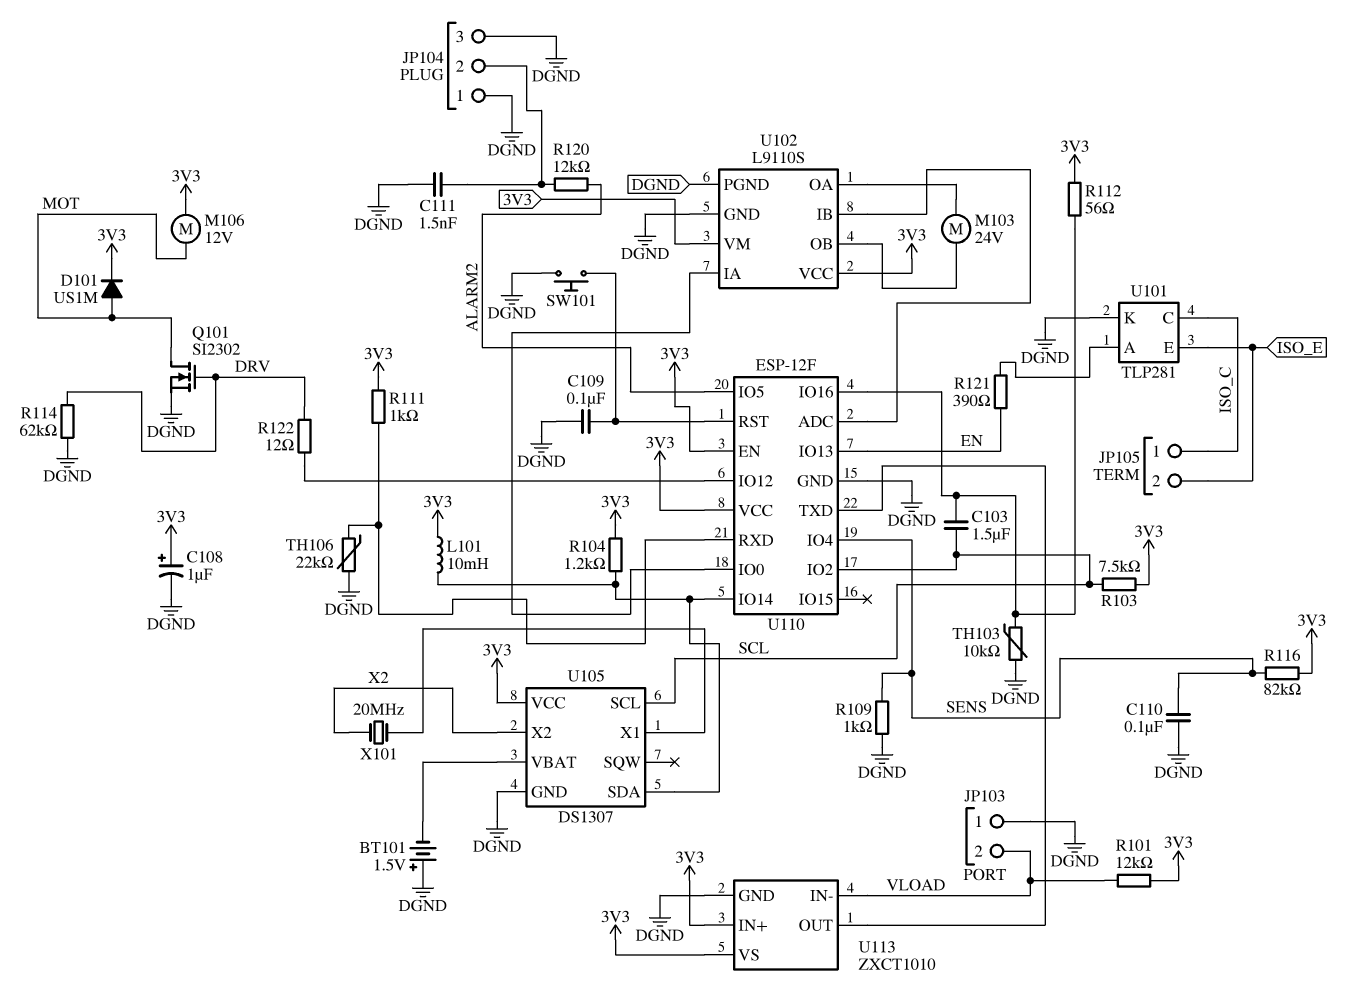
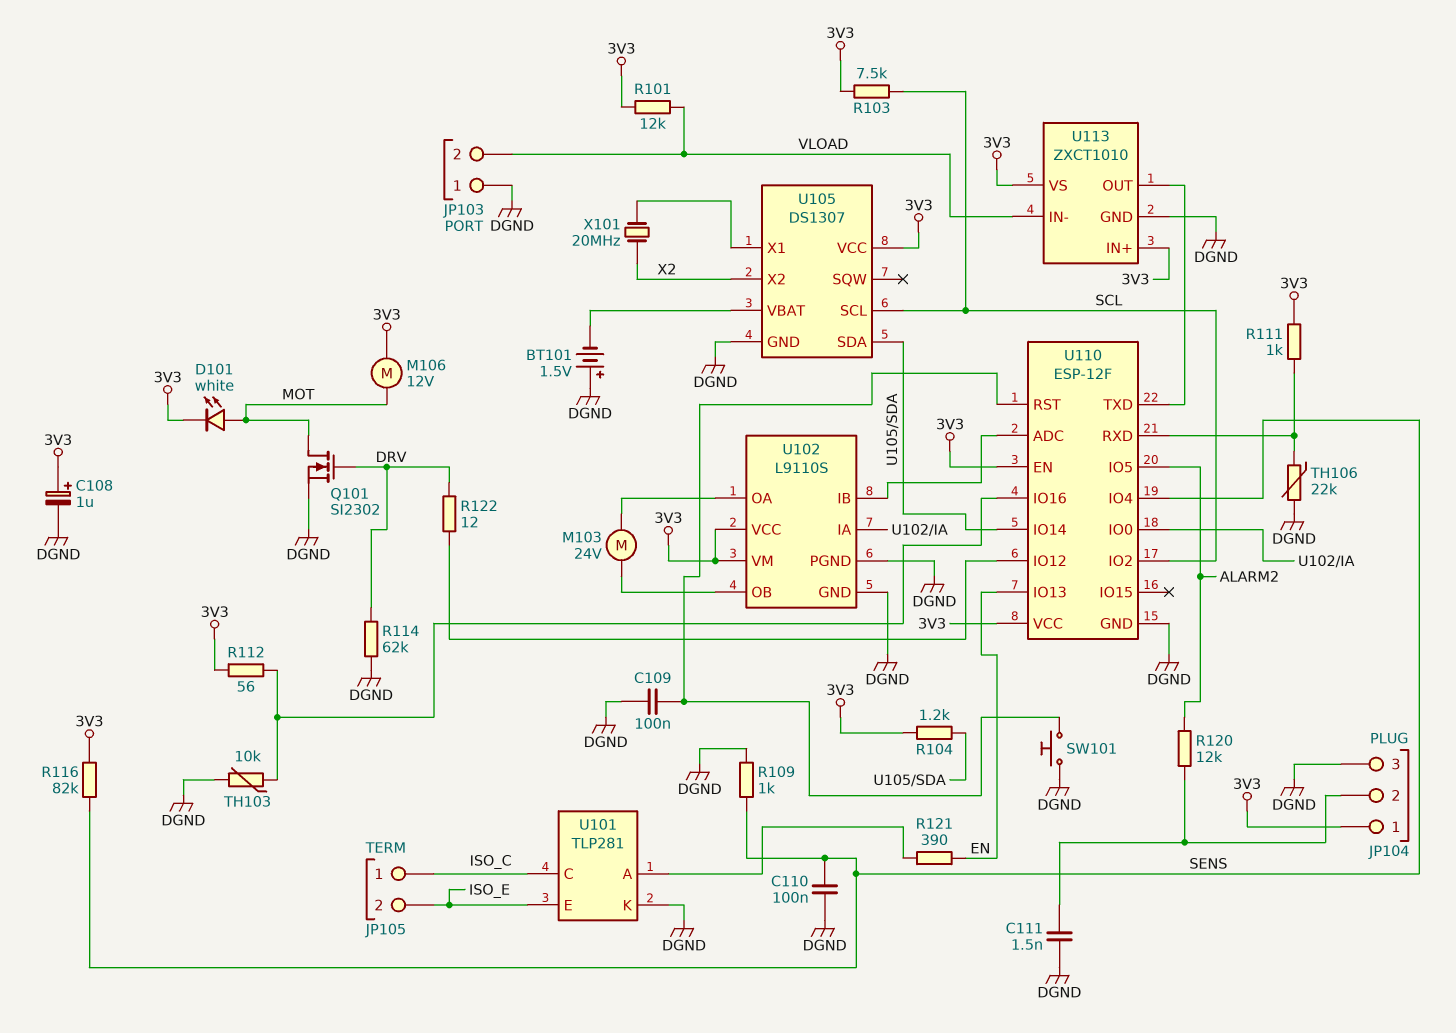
C103: 1.5uF (SCL, U110/IO16) -> none
D101: diode US1M (A MOT, K 3V3) -> LED white (A MOT, K 3V3)
JP104 pin 1: DGND -> 3V3
L101: 10mH (3V3, U105/SDA) -> none

